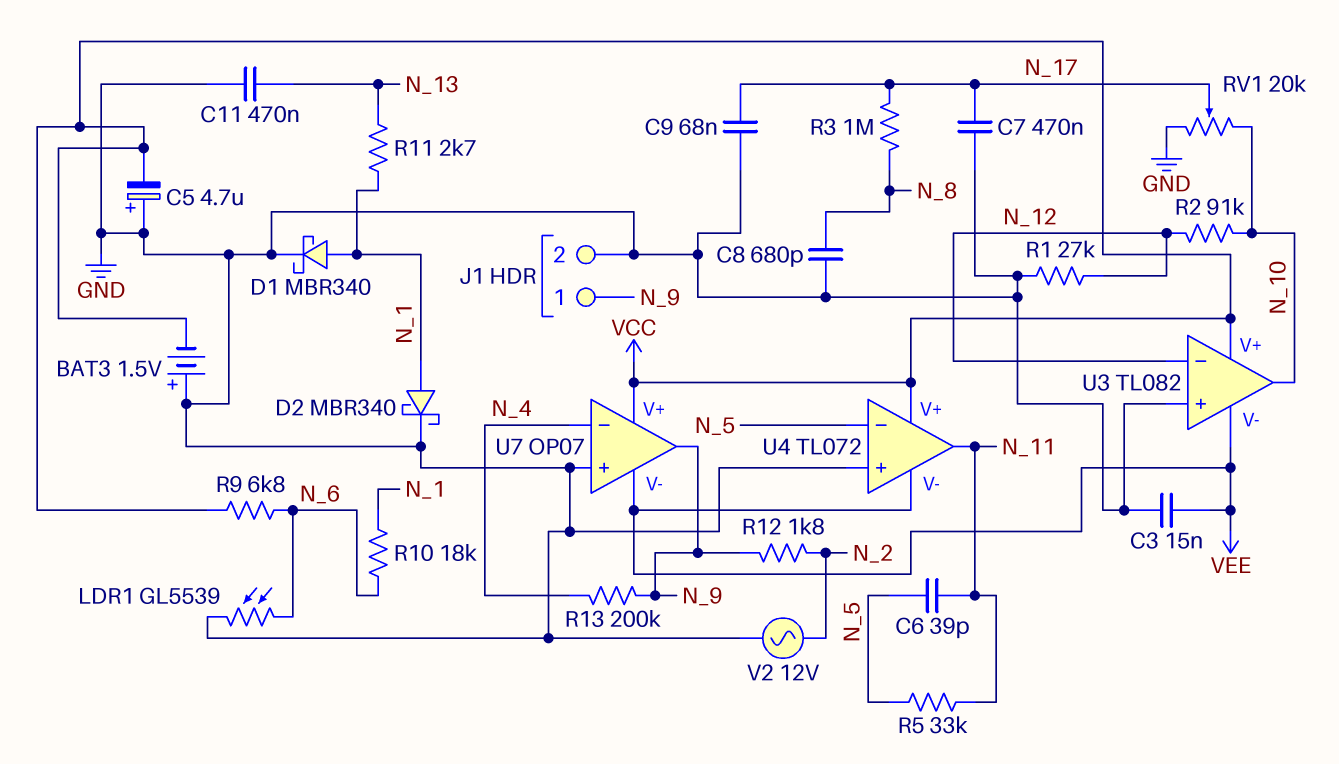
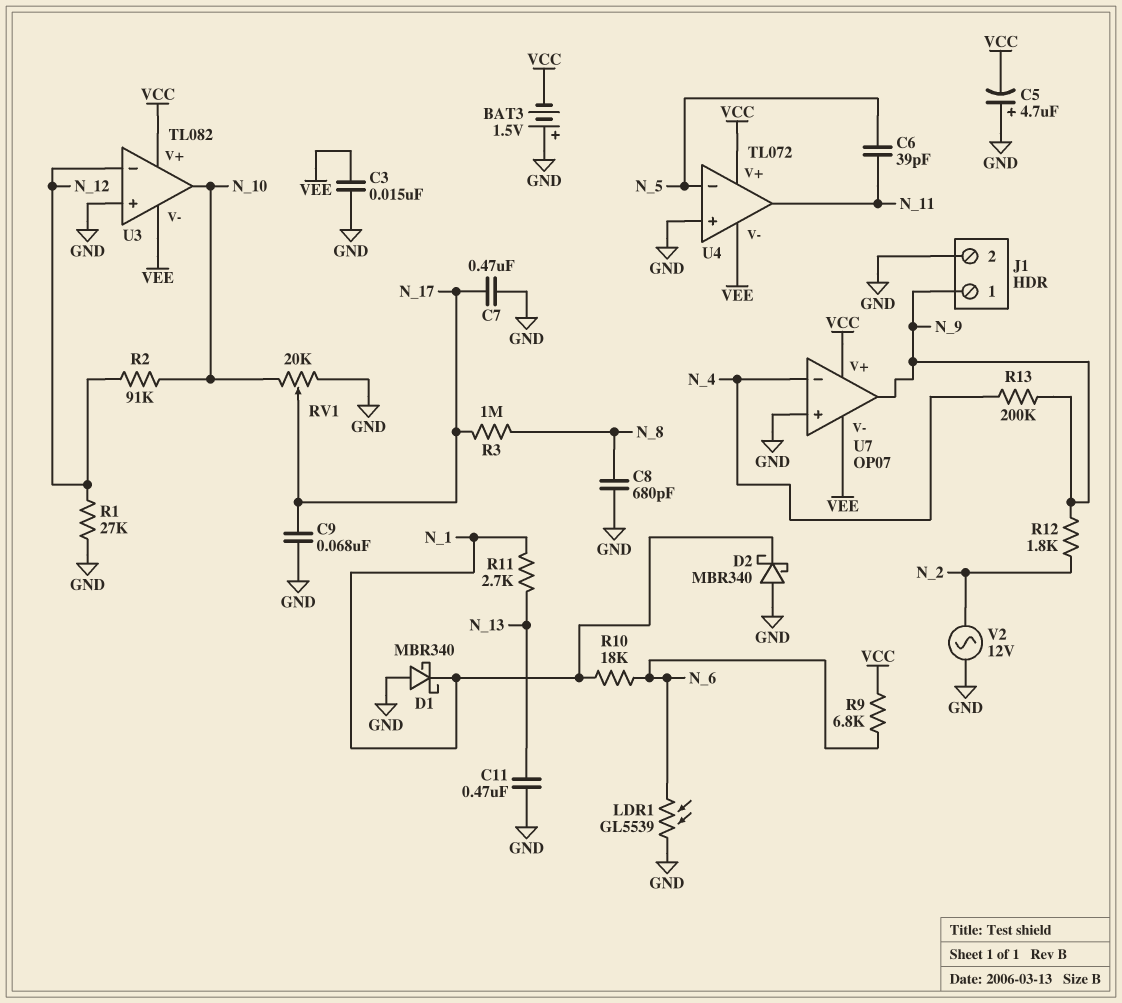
D1: schottky MBR340 (A N_1, K GND) -> schottky MBR340 (A GND, K N_1)
D2: schottky MBR340 (A N_1, K GND) -> schottky MBR340 (A GND, K N_1)
R5: 33k (N_5, N_11) -> none

